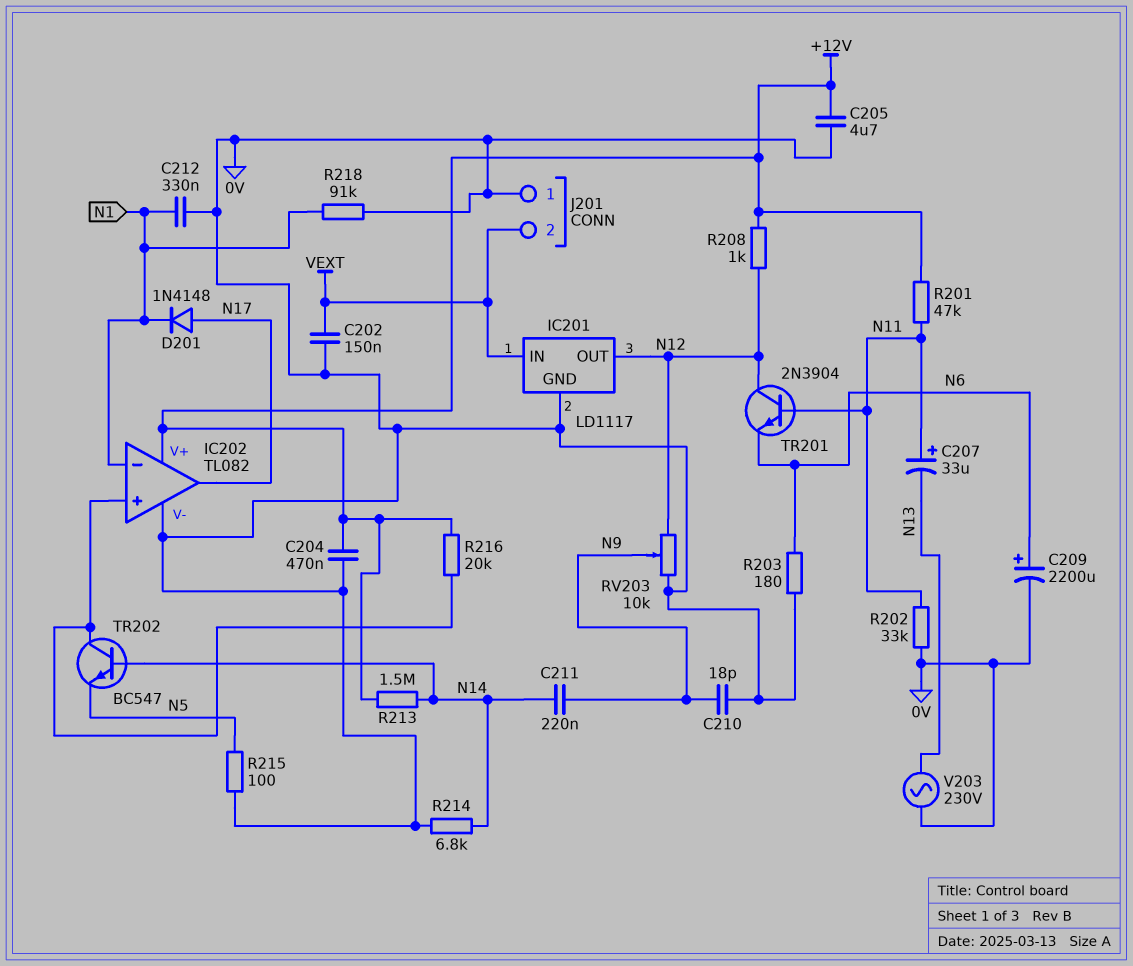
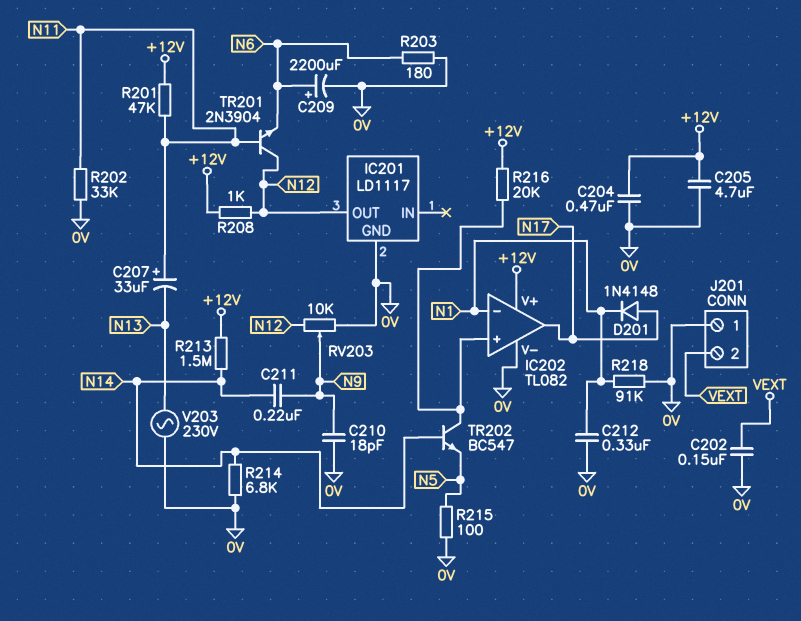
IC201 pin IN: VEXT -> none

